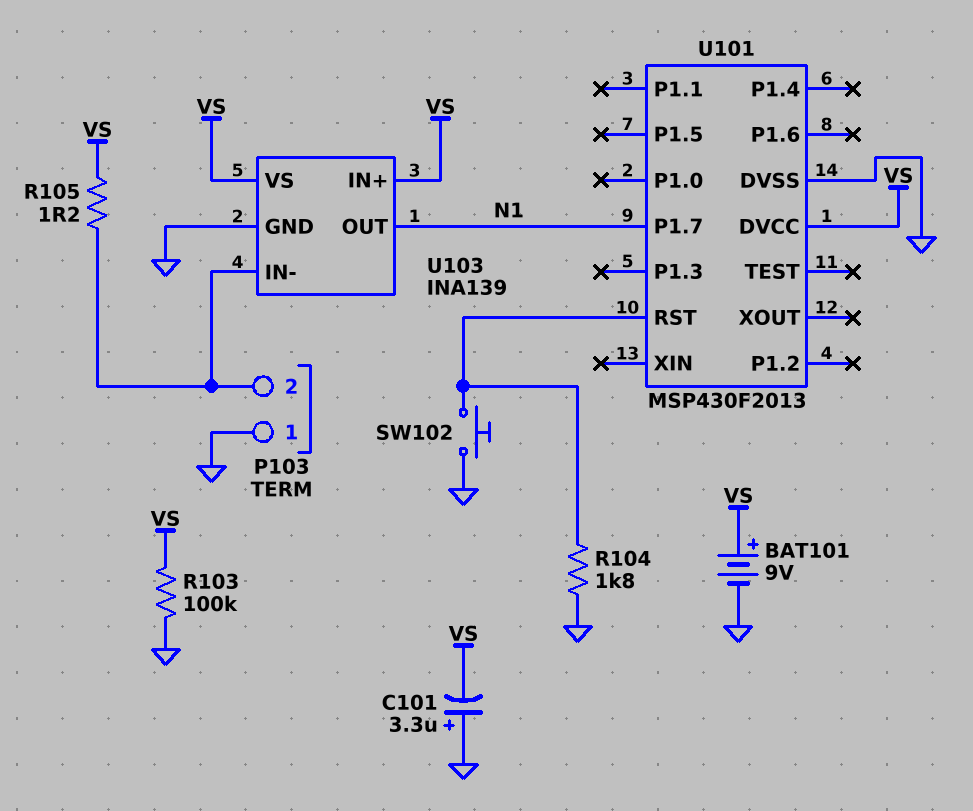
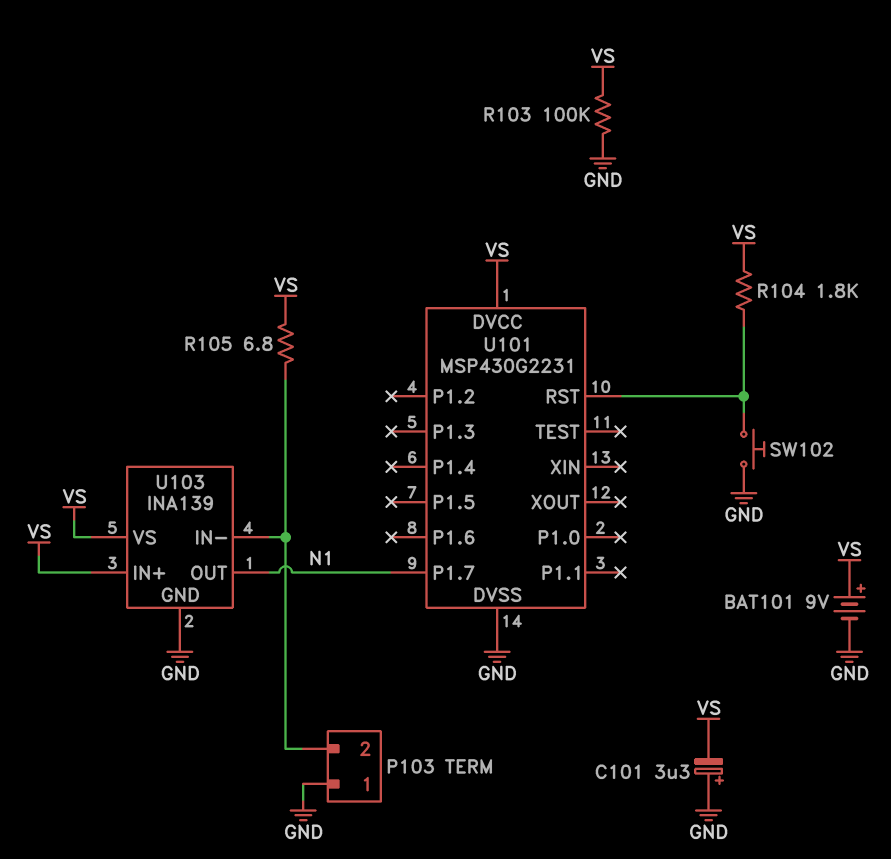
R104: 1.8k (GND, U101/RST) -> 1.8k (U101/RST, VS)
R105: 1.2 (P103/2, VS) -> 6.8 (P103/2, VS)
U101: MSP430F2013 -> MSP430G2231

